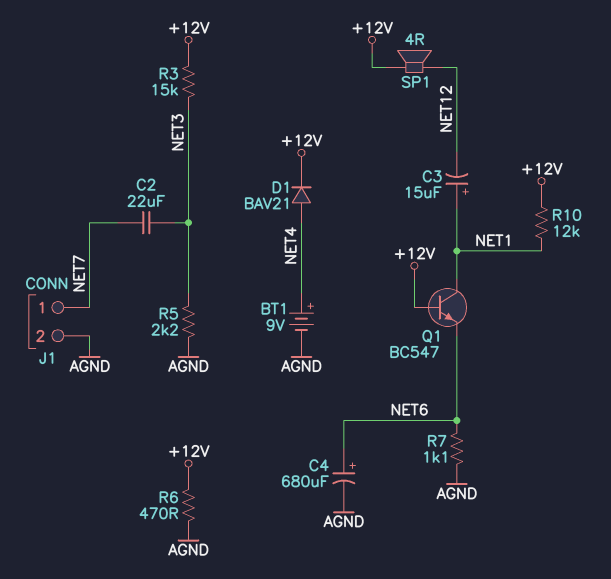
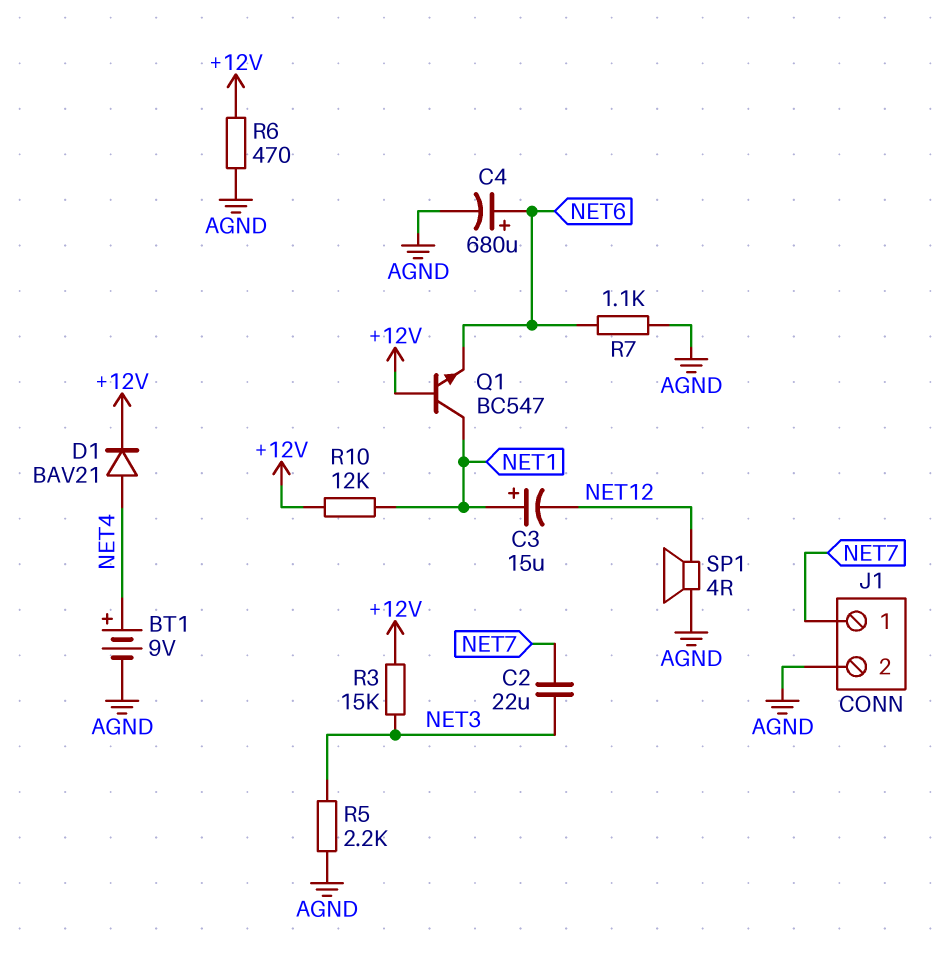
SP1: speaker 4R (+12V, NET12) -> speaker 4R (AGND, NET12)

